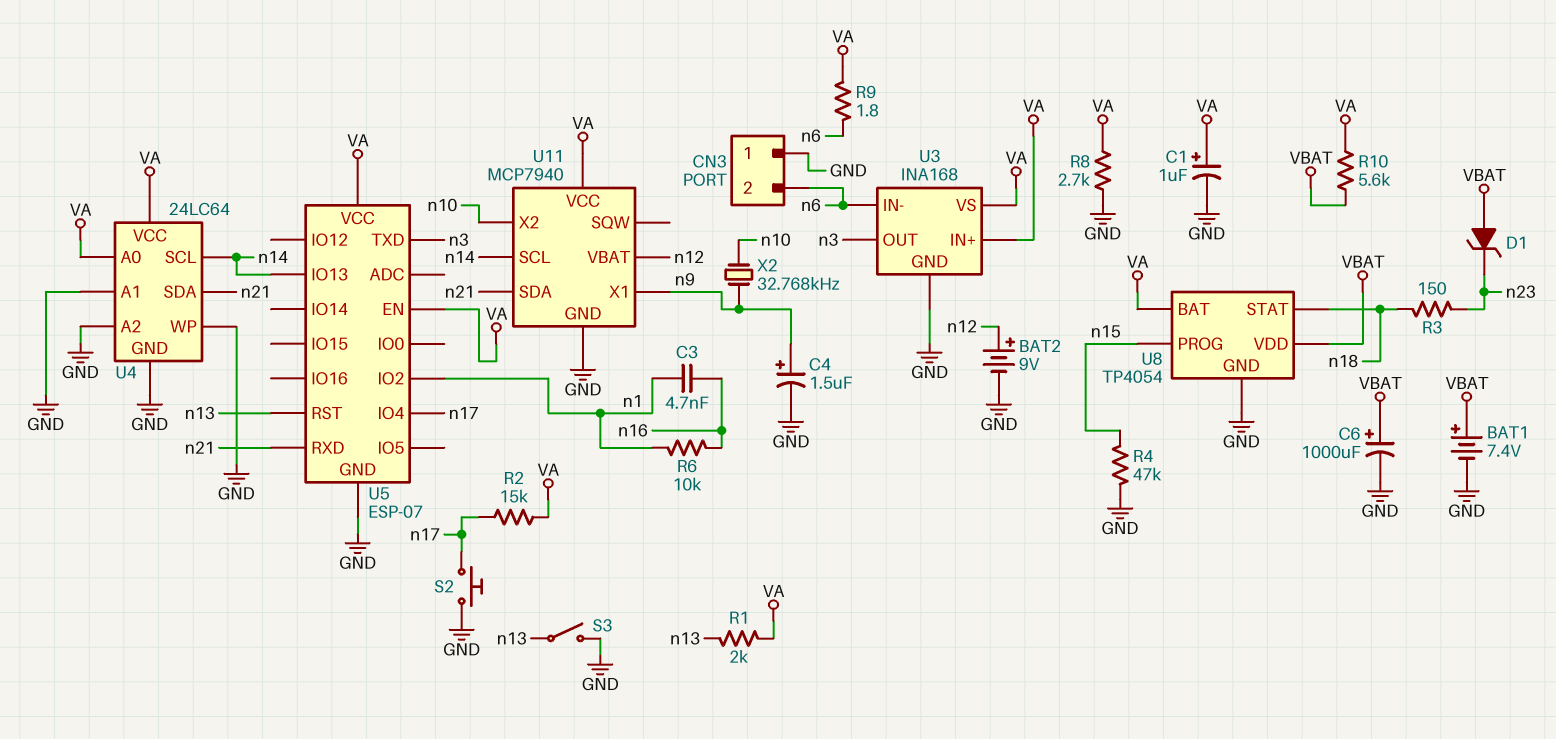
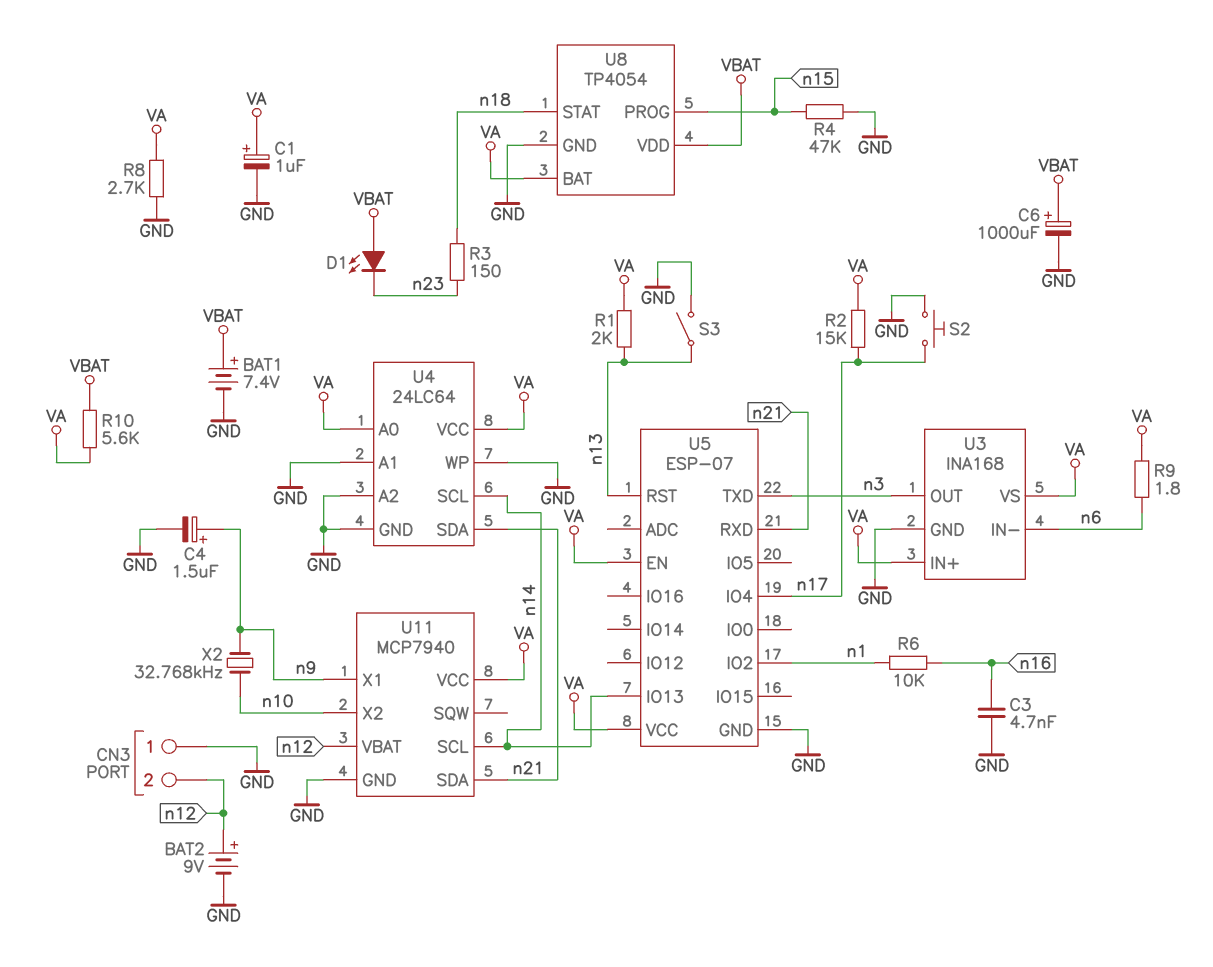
C3: 4.7nF (n1, n16) -> 4.7nF (GND, n16)
CN3 pin 2: n6 -> n12
D1: zener (A VBAT, K n23) -> LED (A VBAT, K n23)

